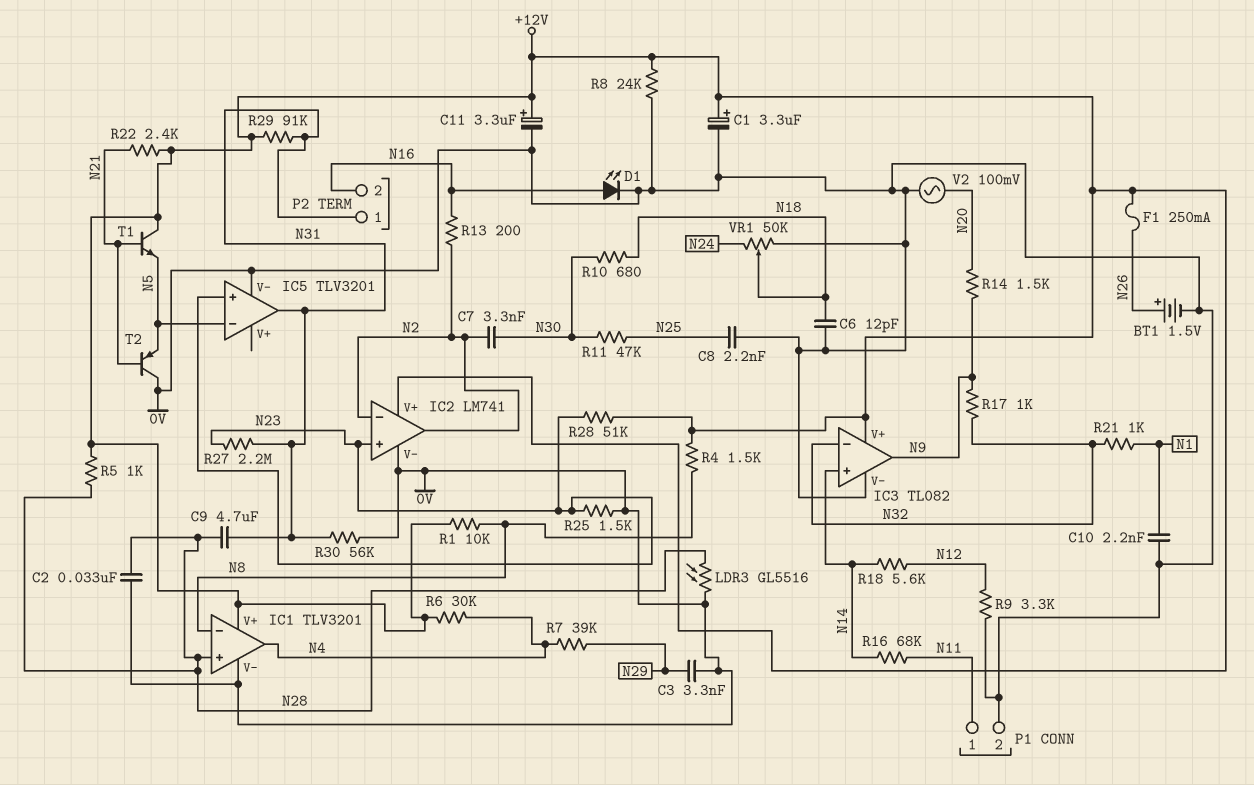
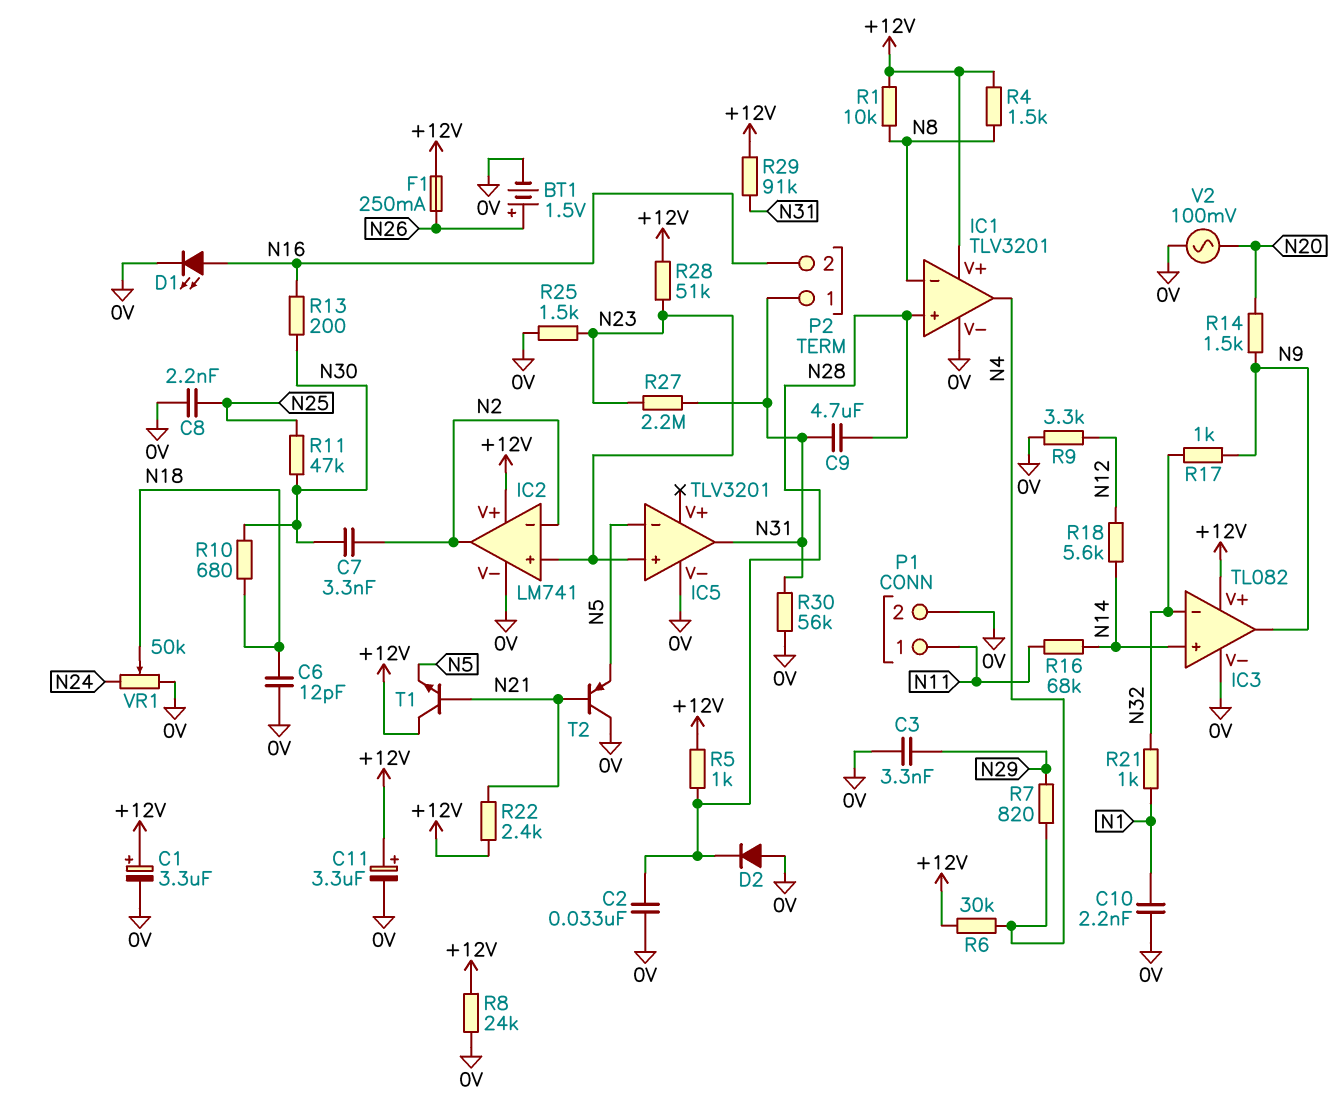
D2: none -> diode (A 0V, K N28)
LDR3: GL5516 (0V, N28) -> none
R7: 39k (N4, N29) -> 820 (N4, N29)
R13: 200 (N2, N16) -> 200 (N16, N30)

